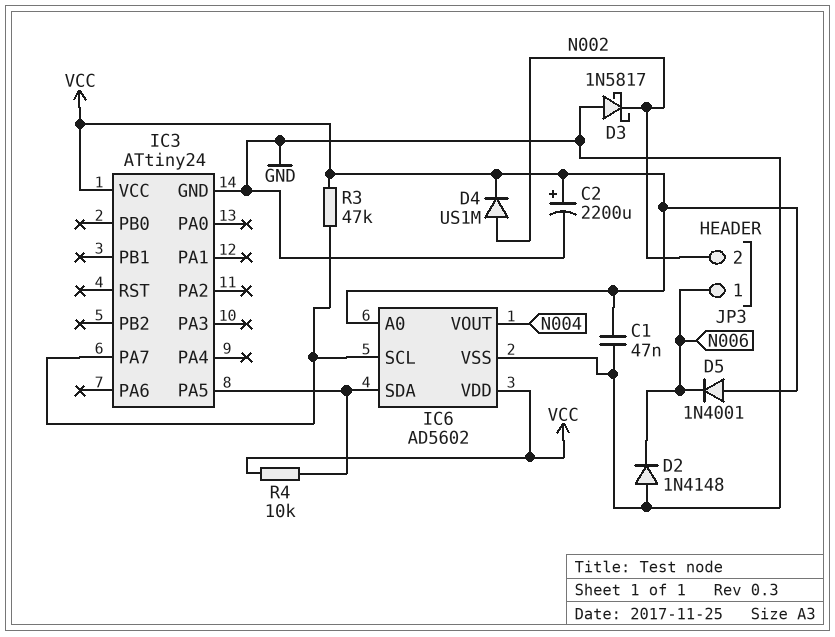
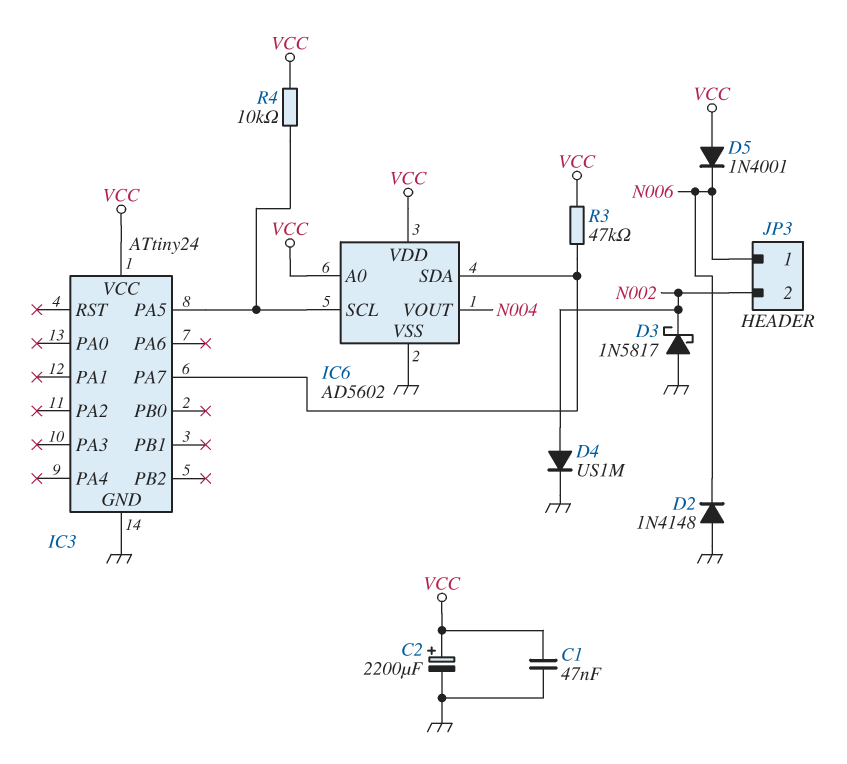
D4: diode US1M (A N002, K VCC) -> diode US1M (A N002, K GND)
IC6 pin SCL: IC3/PA7 -> IC3/PA5
IC6 pin SDA: IC3/PA5 -> IC3/PA7

